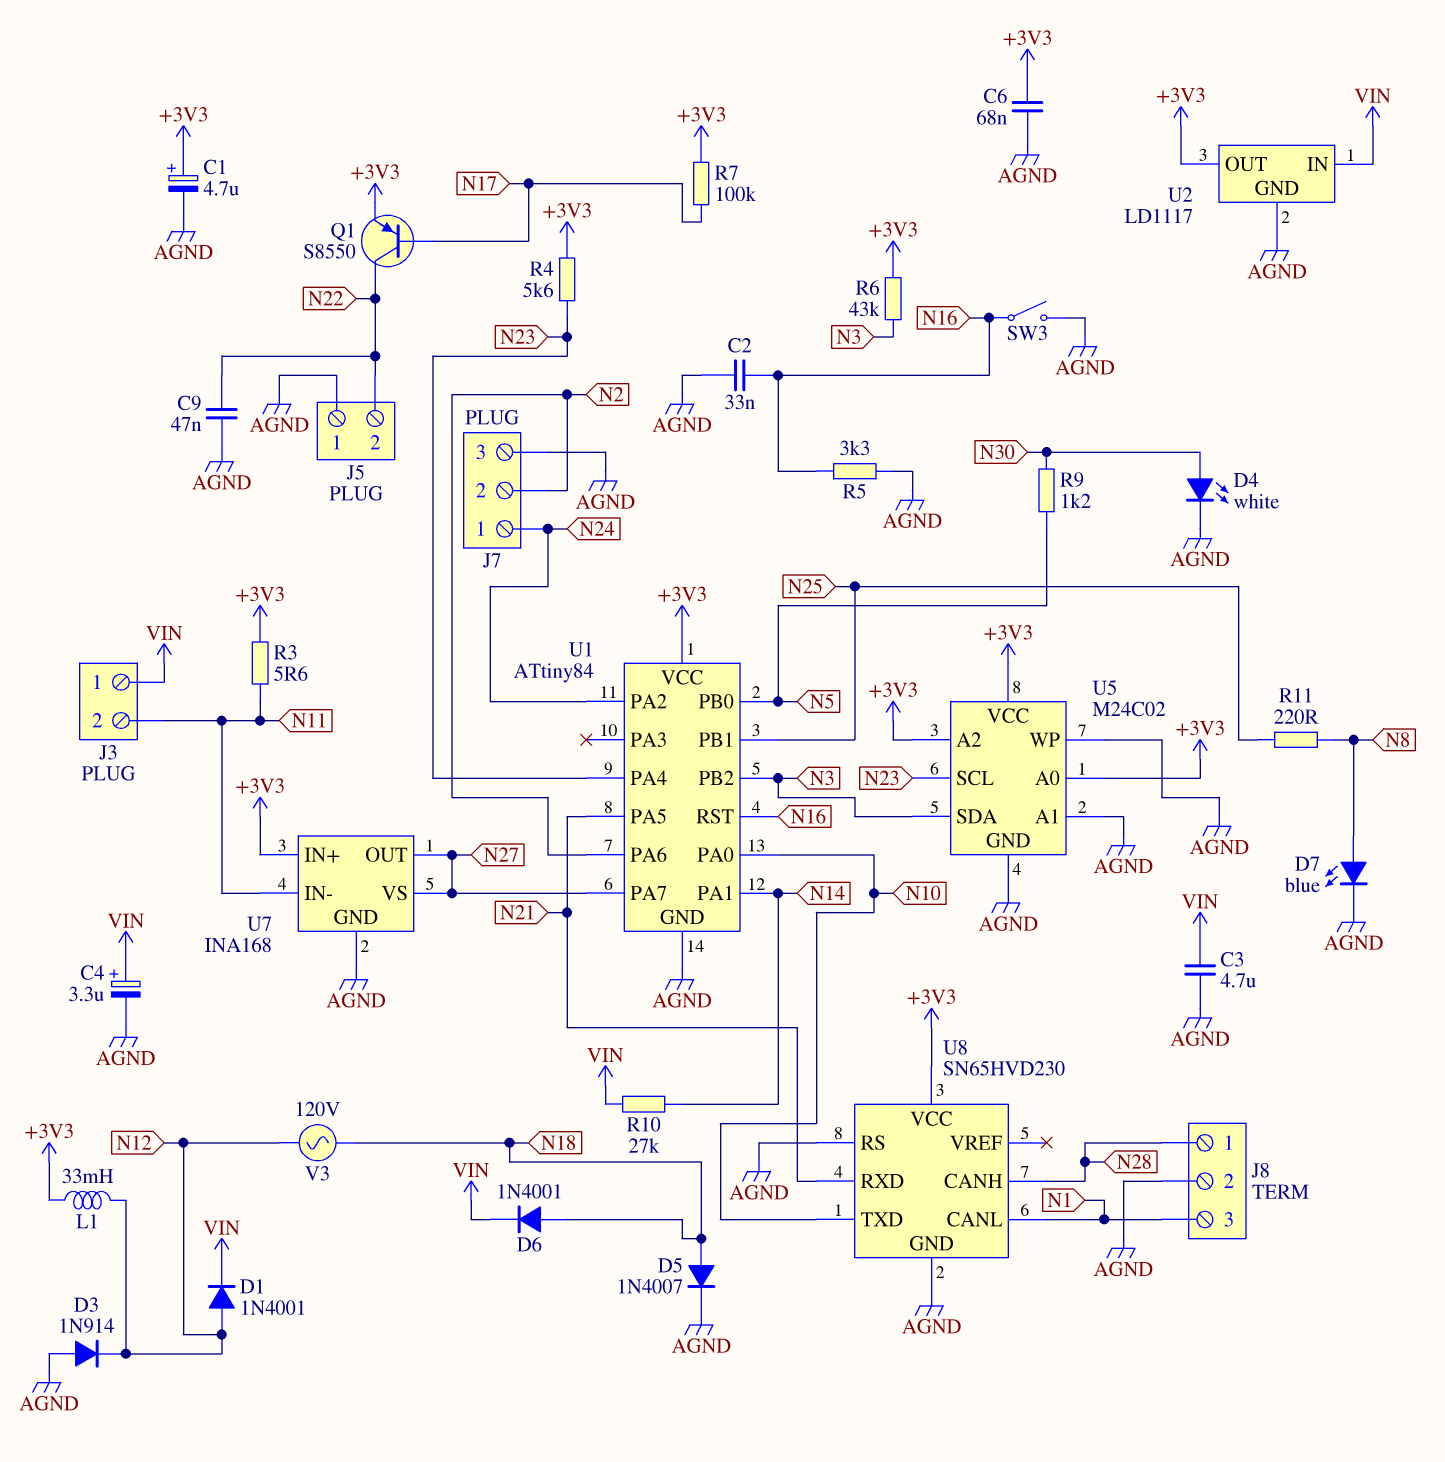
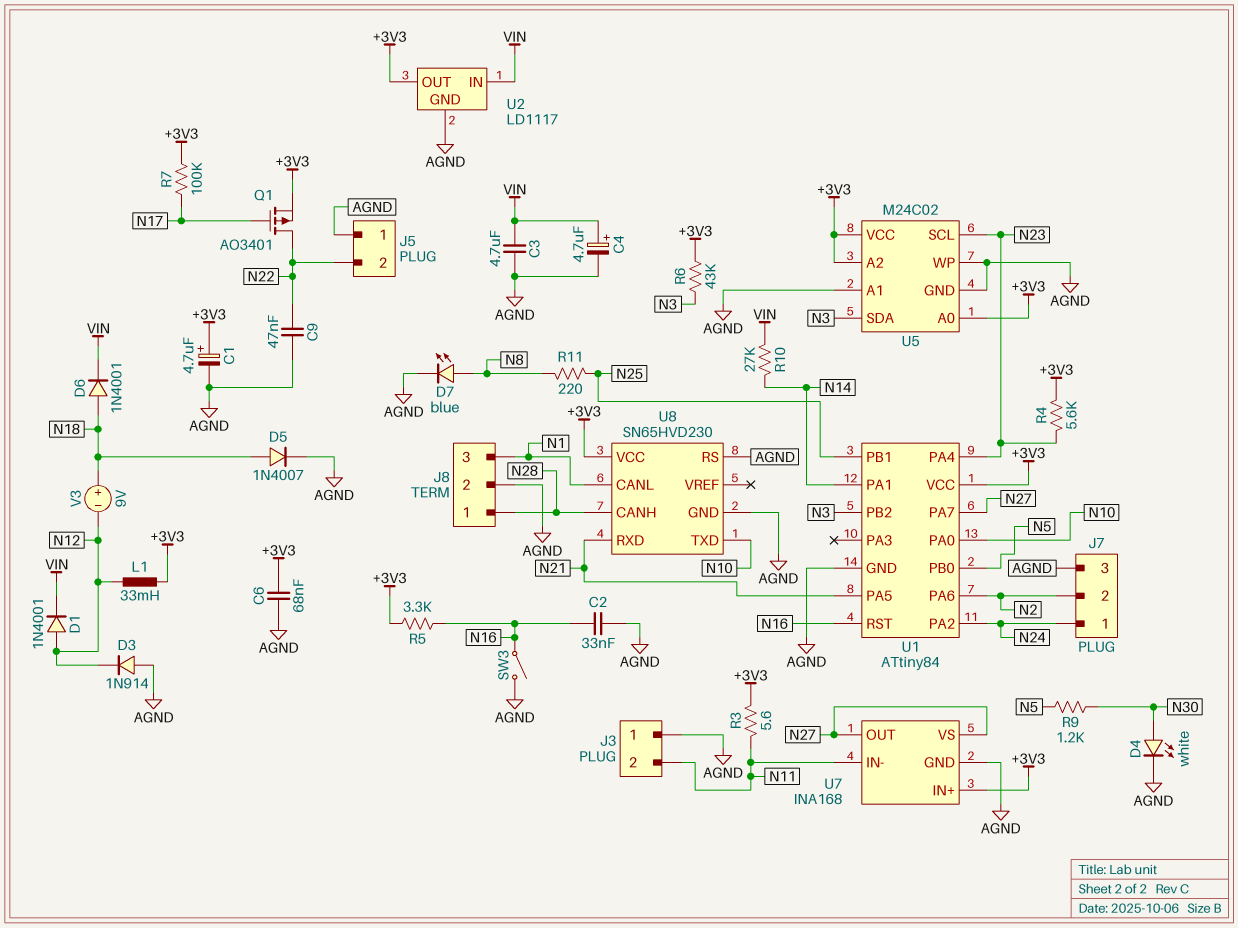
C4: 3.3uF (plus VIN, minus AGND) -> 4.7uF (plus VIN, minus AGND)
J3 pin 1: VIN -> AGND
Q1: PNP S8550 (B N17, C N22, E +3V3) -> PMOS AO3401 (G N17, D N22, S +3V3)
R5: 3.3k (AGND, N16) -> 3.3k (+3V3, N16)
V3: AC 120V (N12, N18) -> 9V (plus N18, minus N12)

